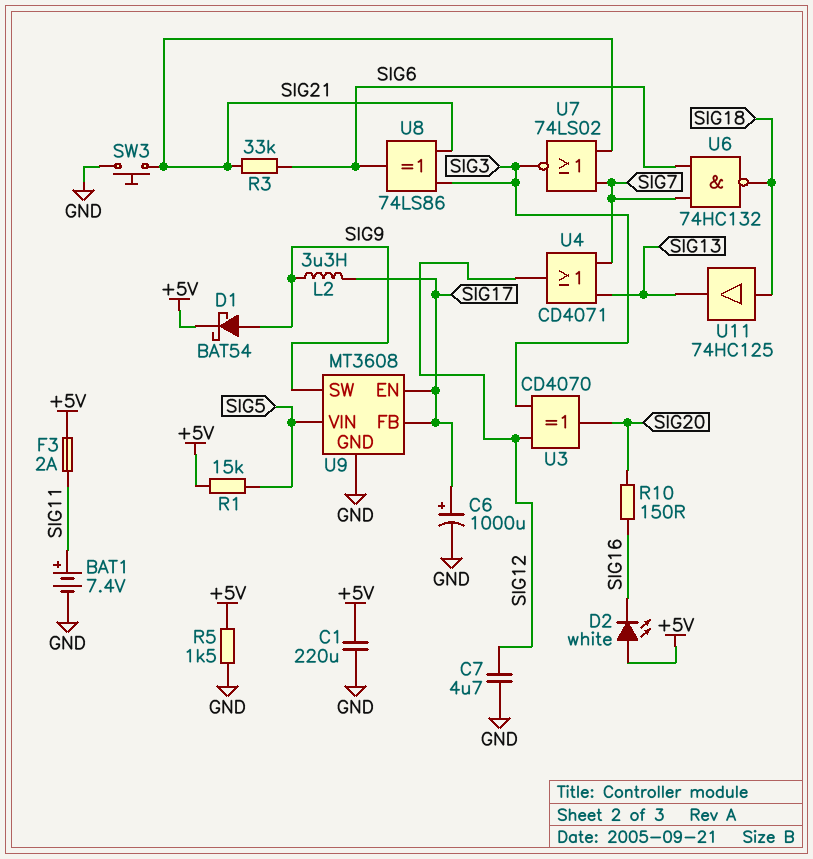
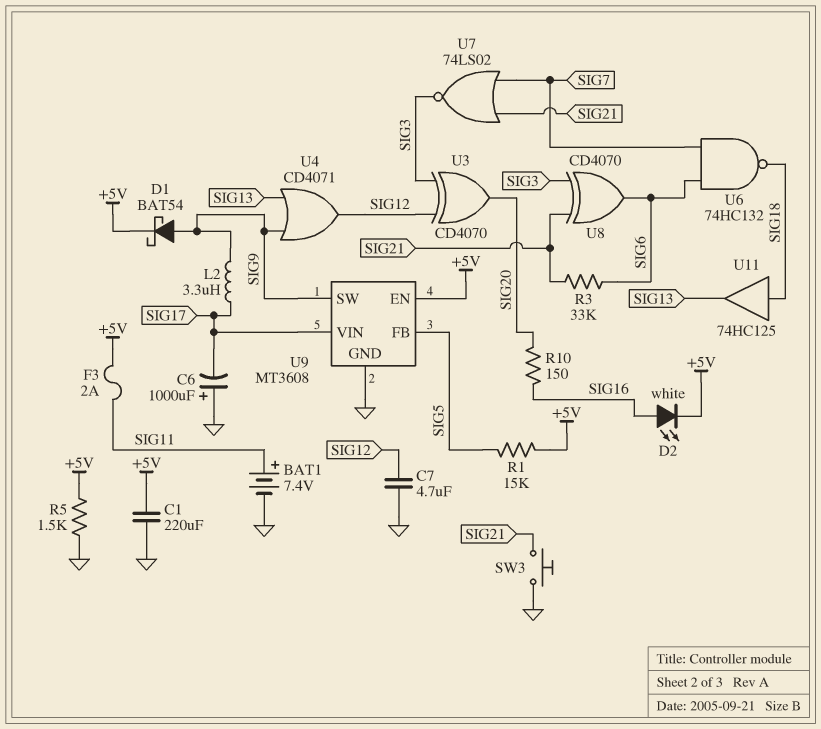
C6: 1000uF (plus SIG17, minus GND) -> 1000uF (plus GND, minus SIG17)
D2: LED white (A +5V, K SIG16) -> LED white (A SIG16, K +5V)
U4: OR CD4071 (in SIG7, in SIG13, out SIG12) -> OR CD4071 (in SIG9, in SIG13, out SIG12)
U8: XOR 74LS86 (in SIG3, in SIG21, out SIG6) -> XOR CD4070 (in SIG3, in SIG21, out SIG6)
U9 pin EN: SIG17 -> +5V
U9 pin FB: SIG17 -> SIG5
U9 pin VIN: SIG5 -> SIG17

